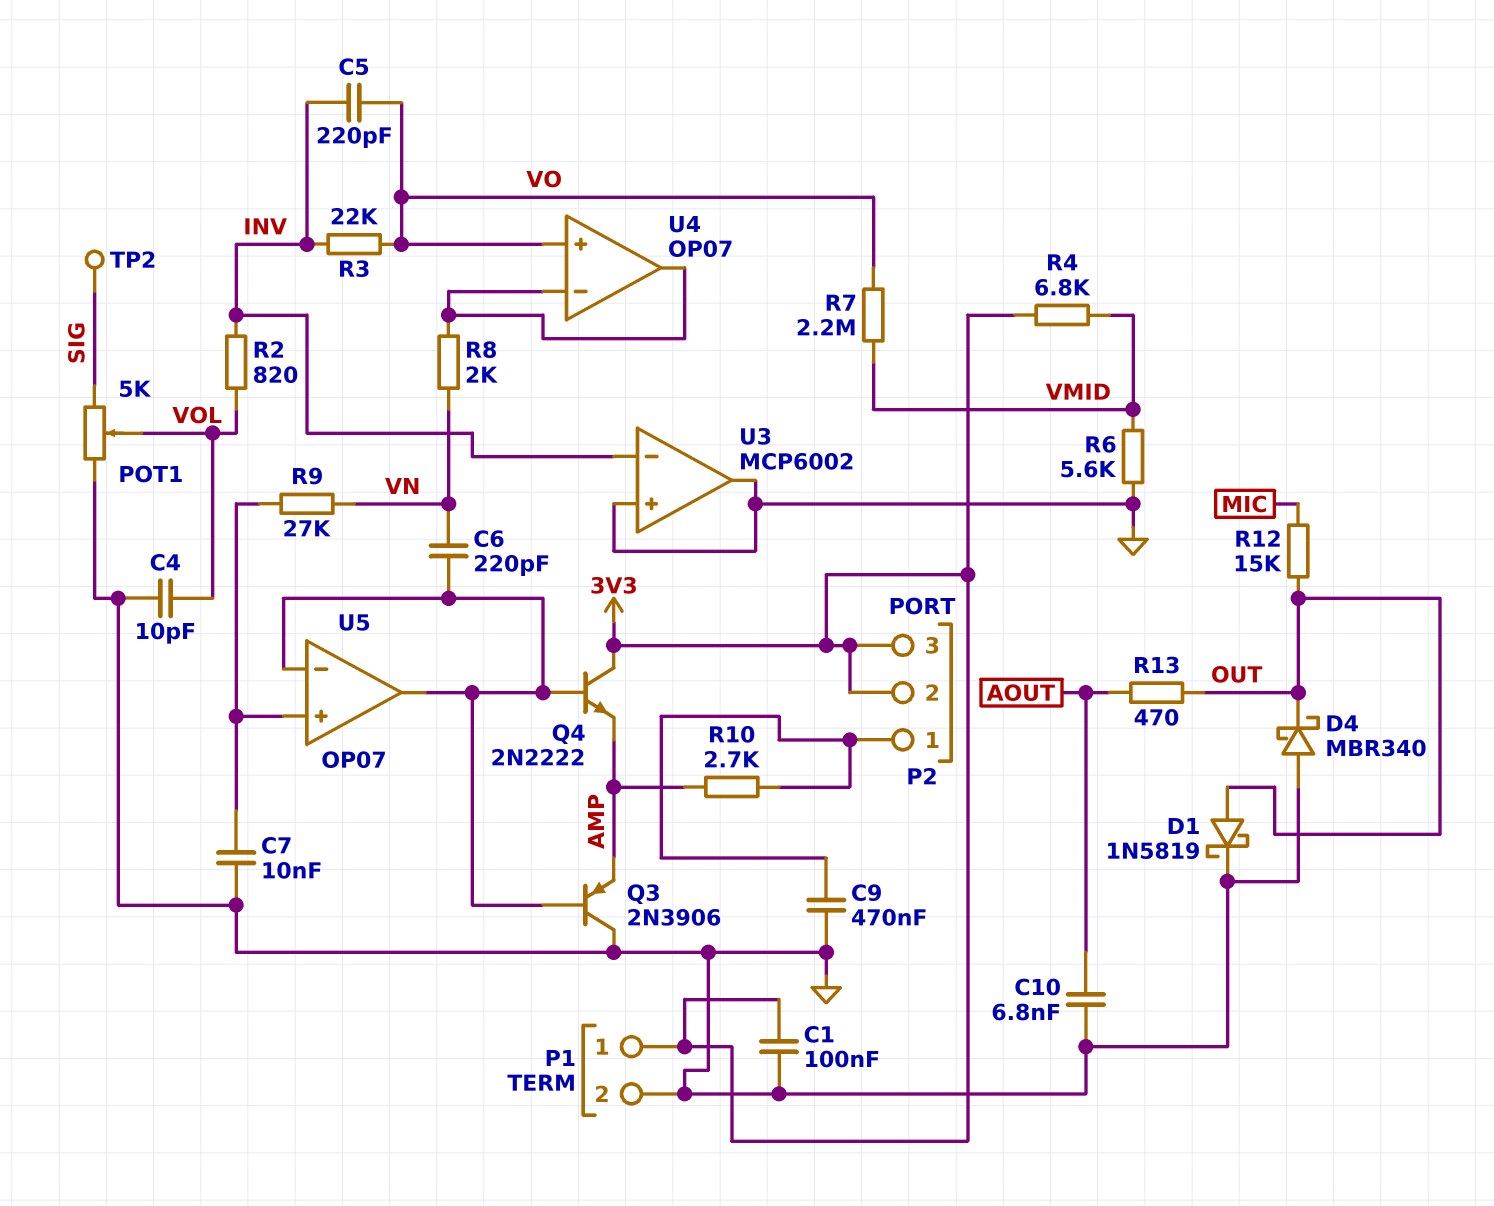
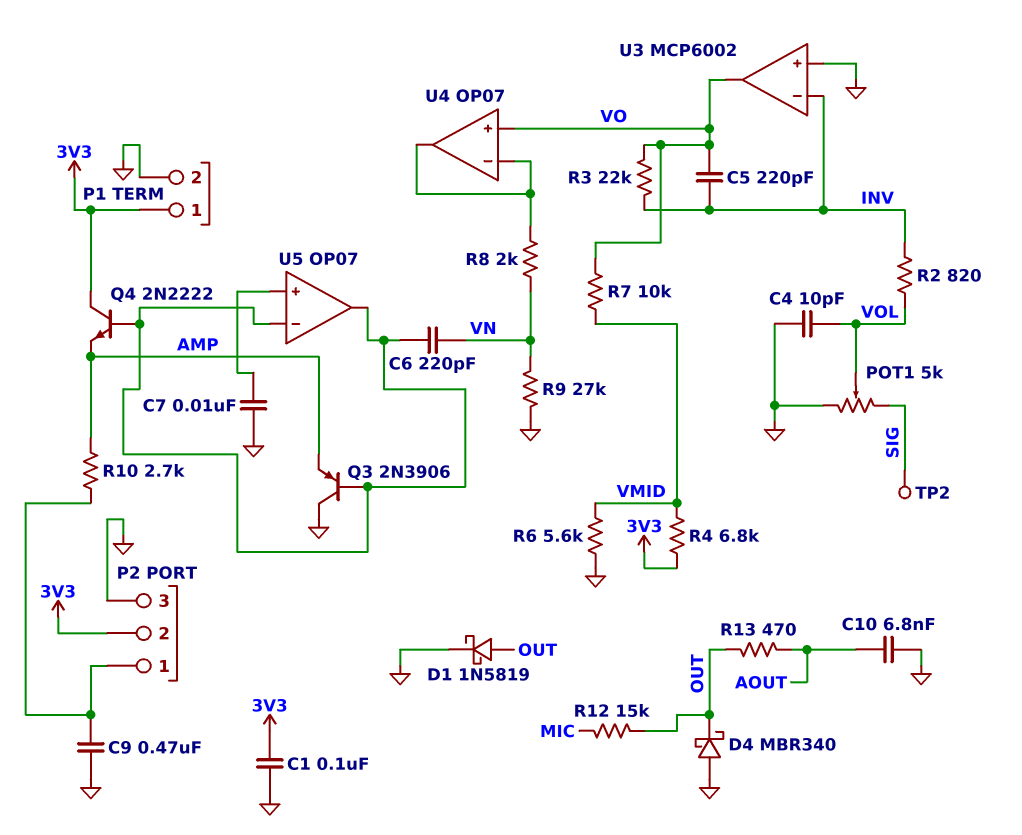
P2 pin 3: 3V3 -> GND
R7: 2.2M (VMID, VO) -> 10k (VMID, VO)
R9: 27k (U5/in+, VN) -> 27k (GND, VN)
U3 pin out: GND -> VO

